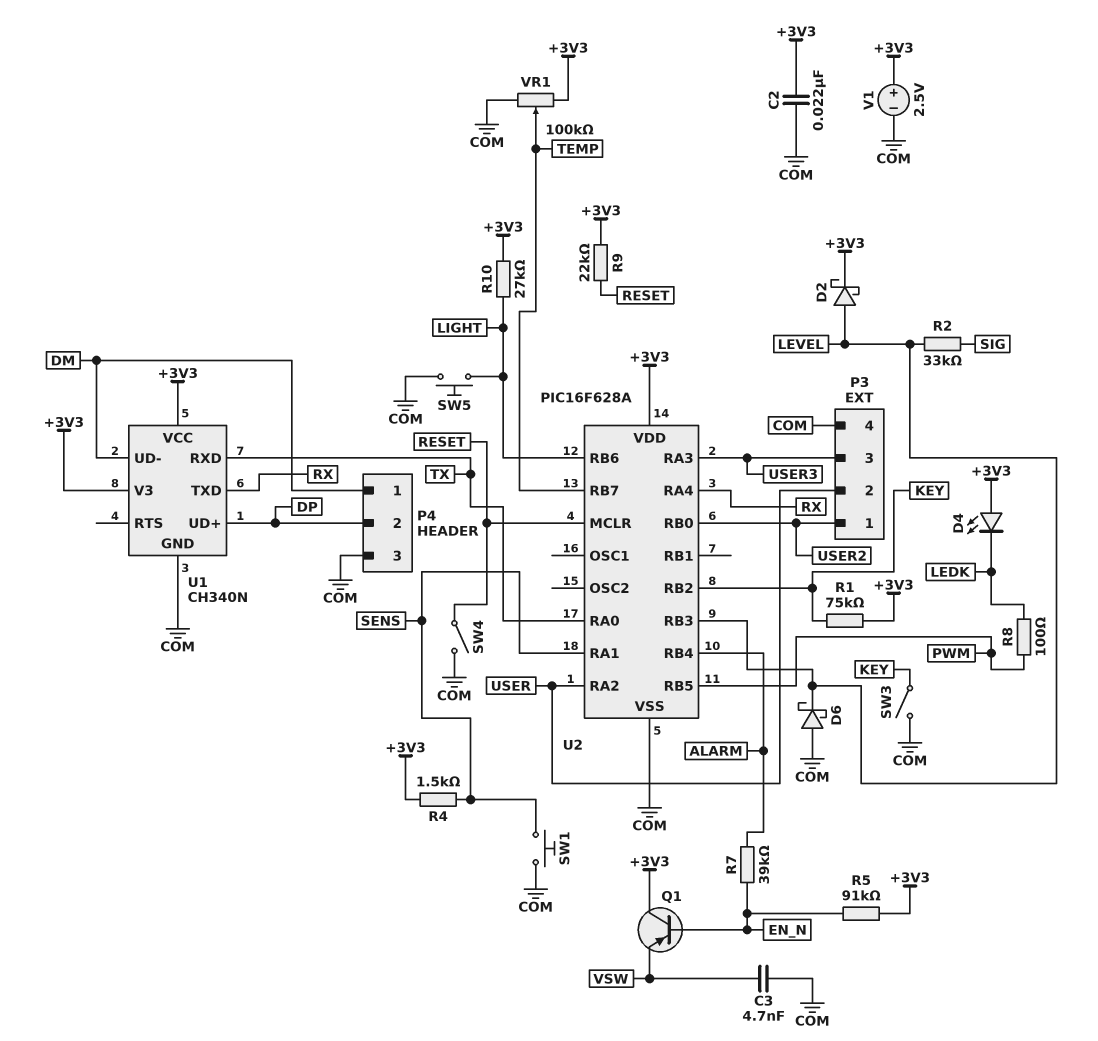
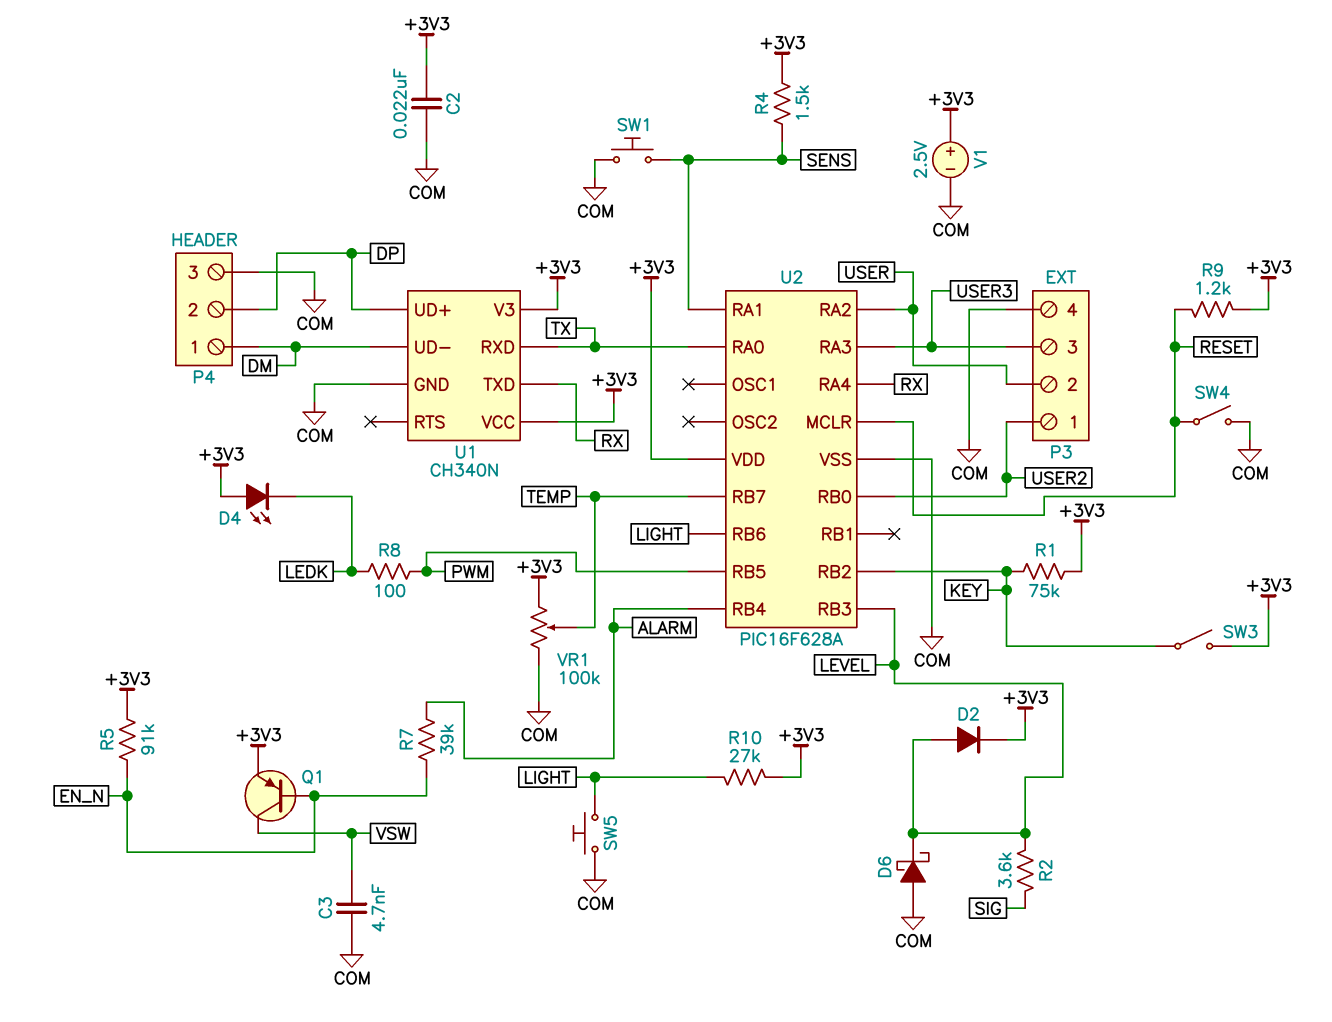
D2: schottky (A LEVEL, K +3V3) -> diode (A LEVEL, K +3V3)
Q1: PNP (B EN_N, C +3V3, E VSW) -> PNP (B EN_N, C VSW, E +3V3)
R2: 33k (LEVEL, SIG) -> 3.6k (LEVEL, SIG)
R9: 22k (+3V3, RESET) -> 1.2k (+3V3, RESET)
SW3: switch (COM, KEY) -> switch (+3V3, KEY)

